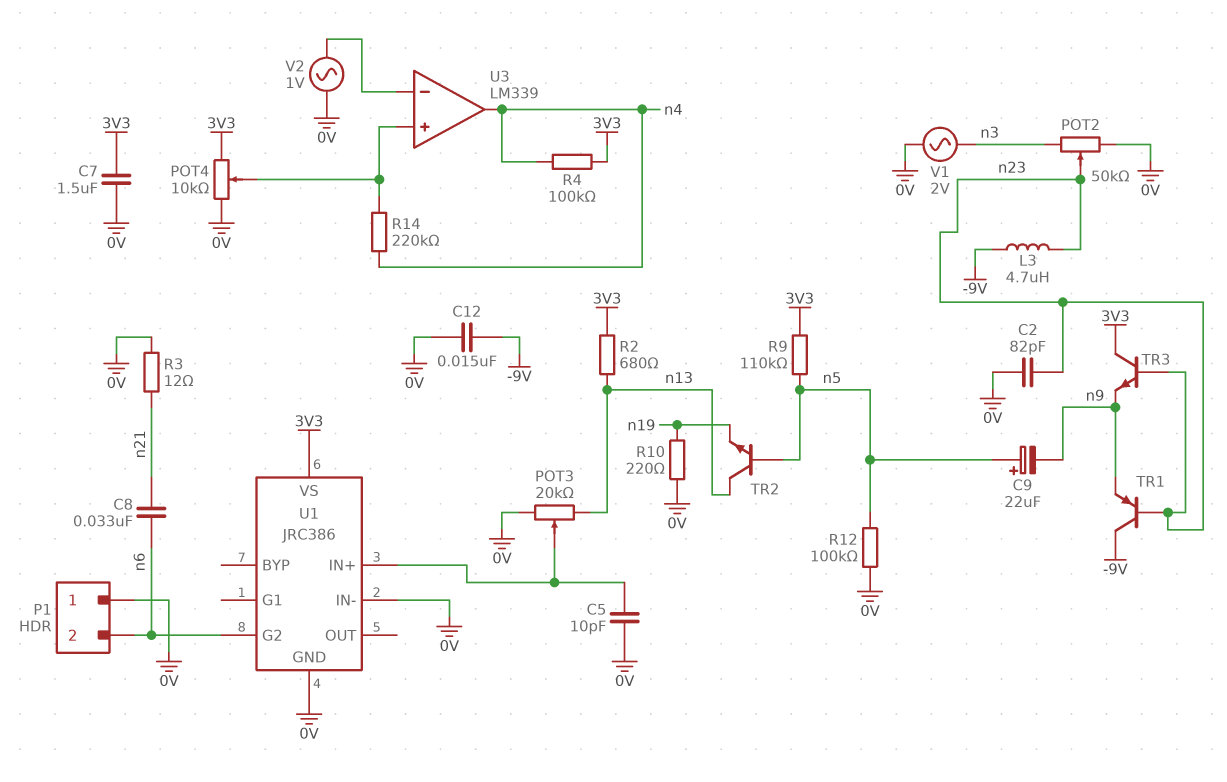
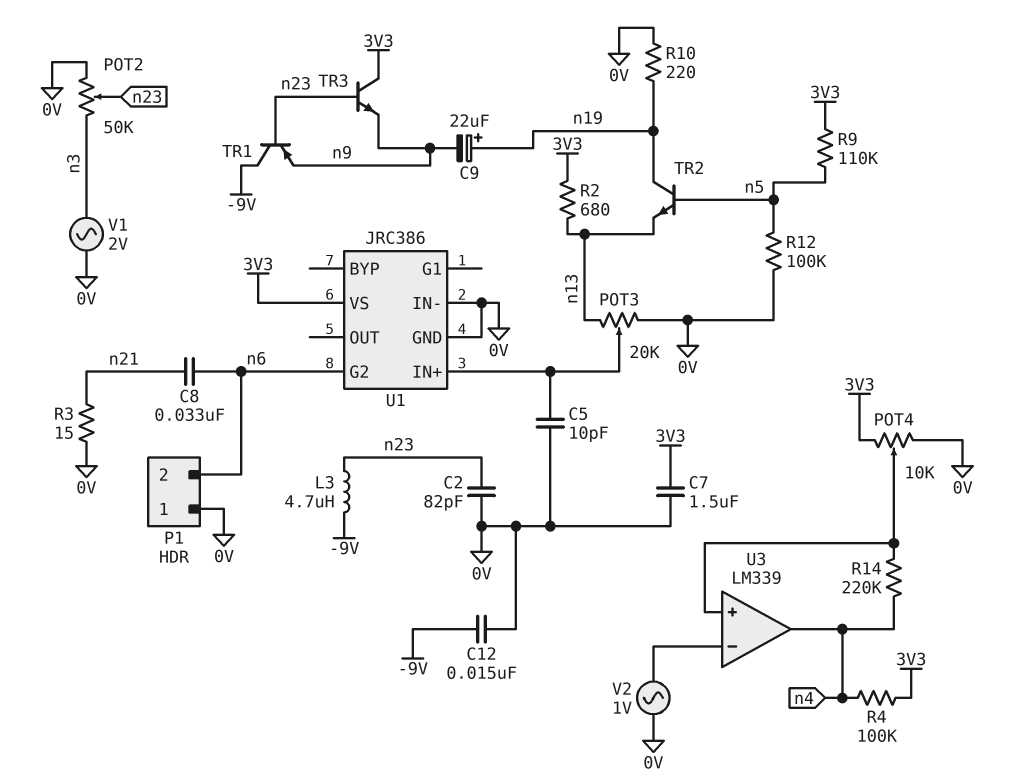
C9: 22uF (plus n5, minus n9) -> 22uF (plus n19, minus n9)
R3: 12 (0V, n21) -> 15 (0V, n21)
TR2: NPN (B n5, C n13, E n19) -> NPN (B n5, C n19, E n13)

